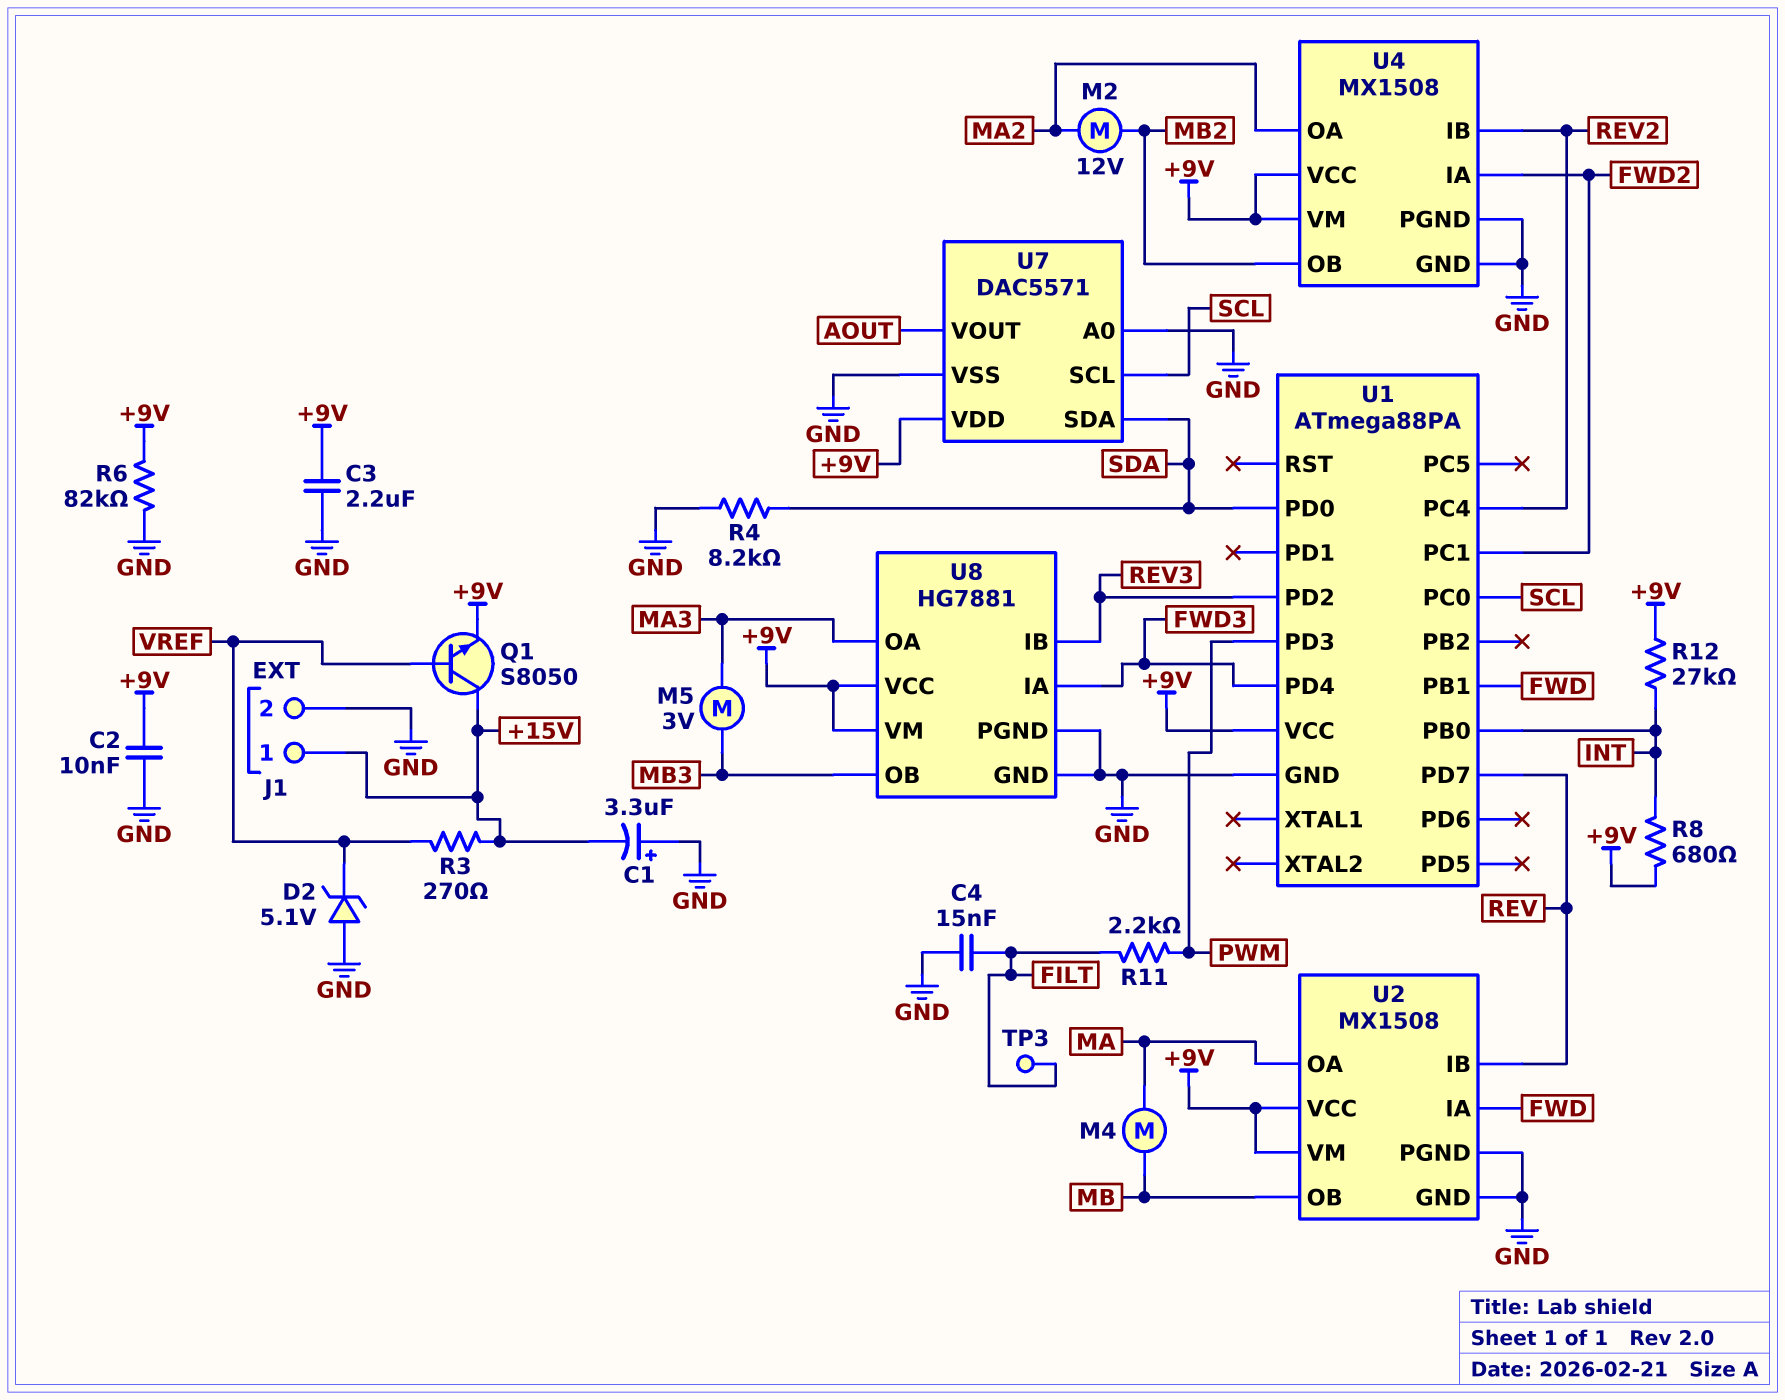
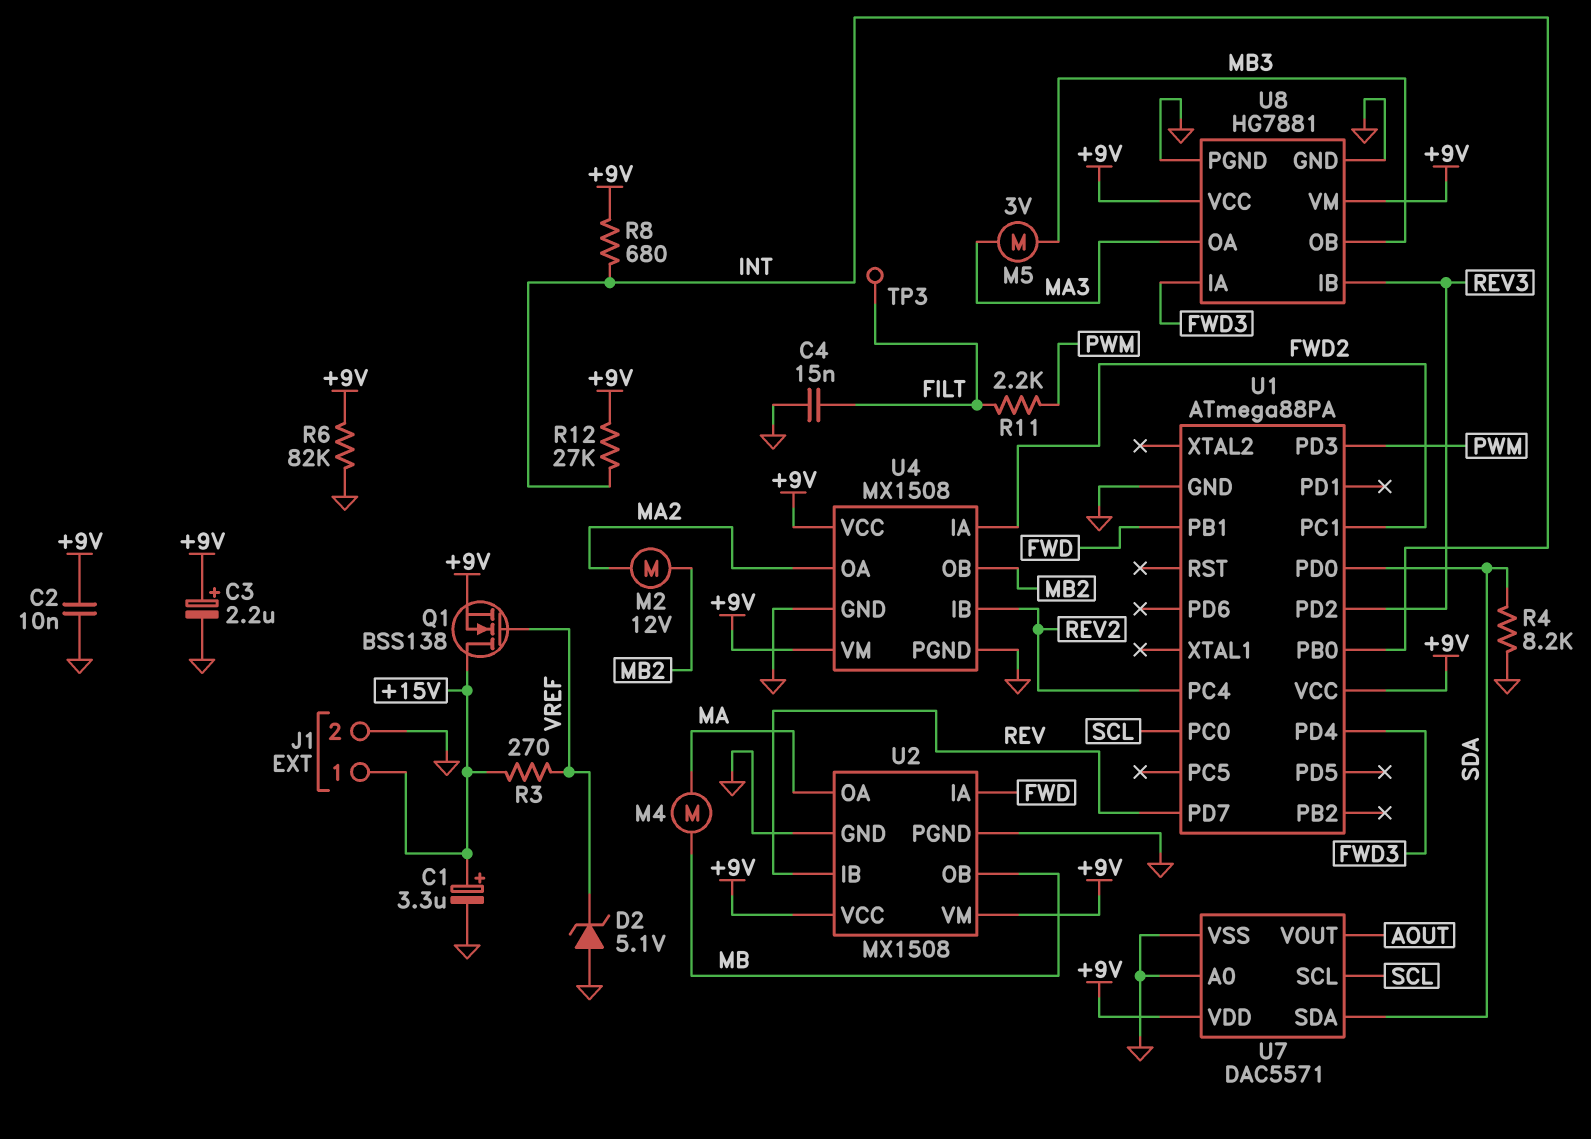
C1: 3.3uF (plus GND, minus +15V) -> 3.3uF (plus +15V, minus GND)
C3: 2.2uF (+9V, GND) -> 2.2uF (plus +9V, minus GND)
Q1: NPN S8050 (B VREF, C +15V, E +9V) -> NMOS BSS138 (G VREF, D +15V, S +9V)

